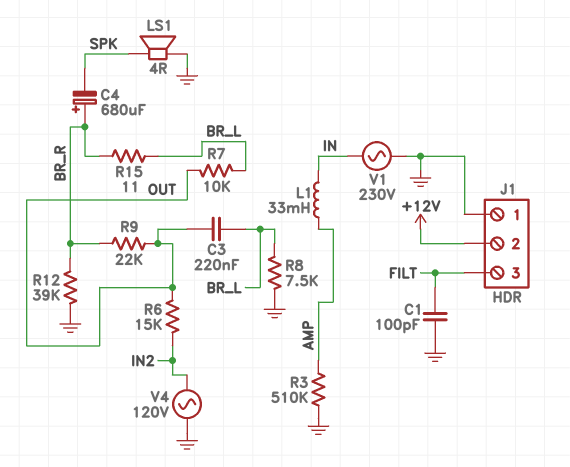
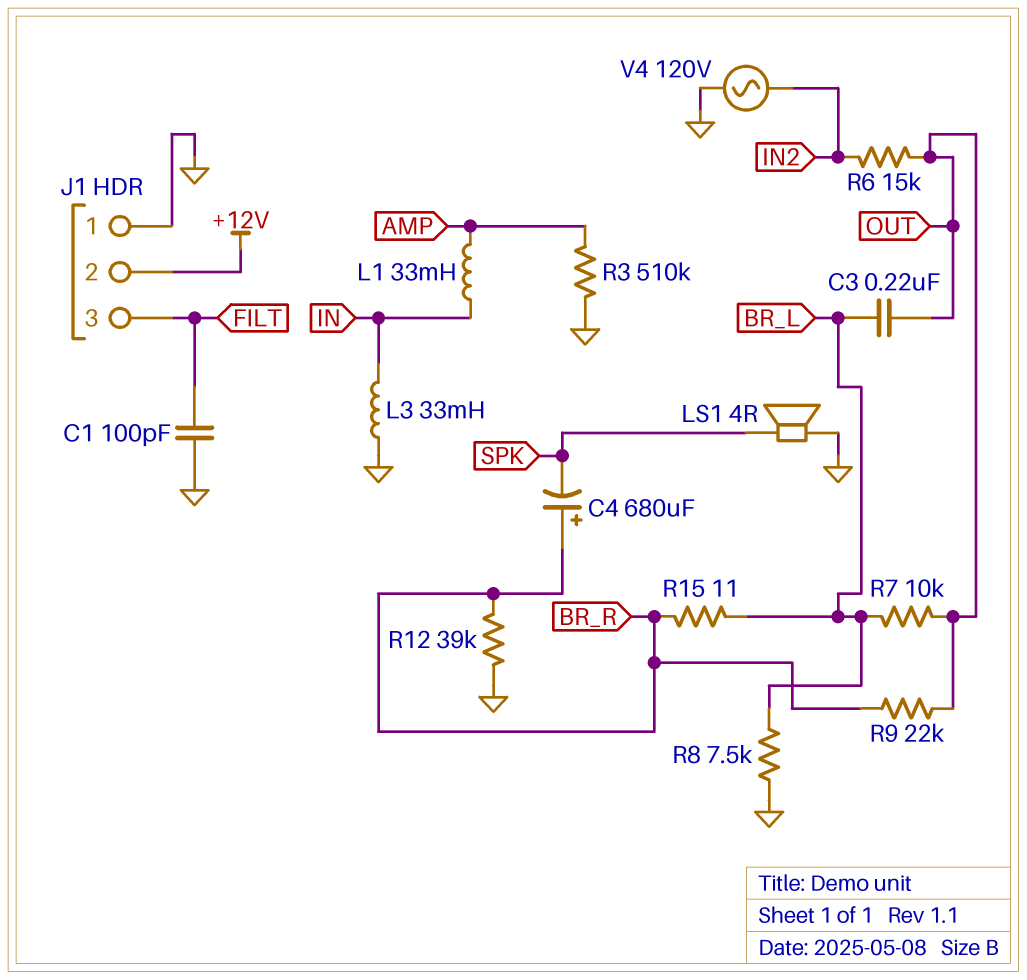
L3: none -> 33mH (GND, IN)
V1: AC 230V (GND, IN) -> none

